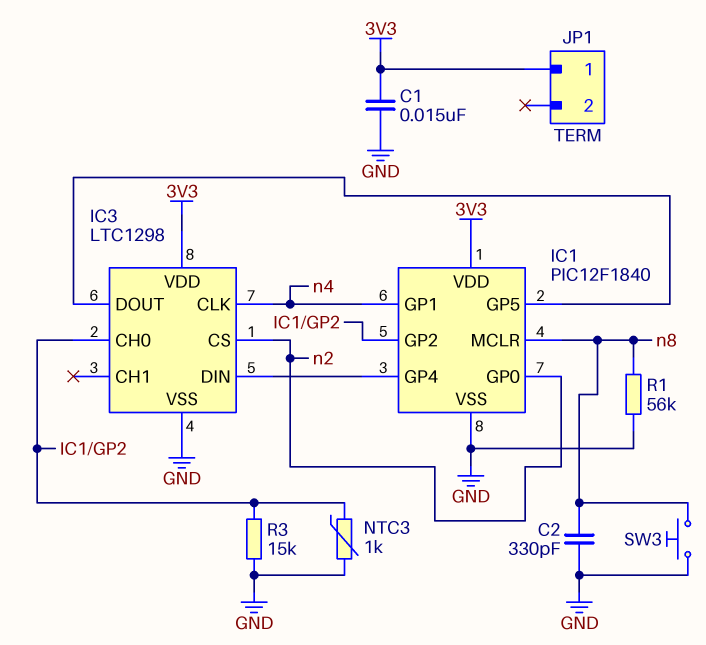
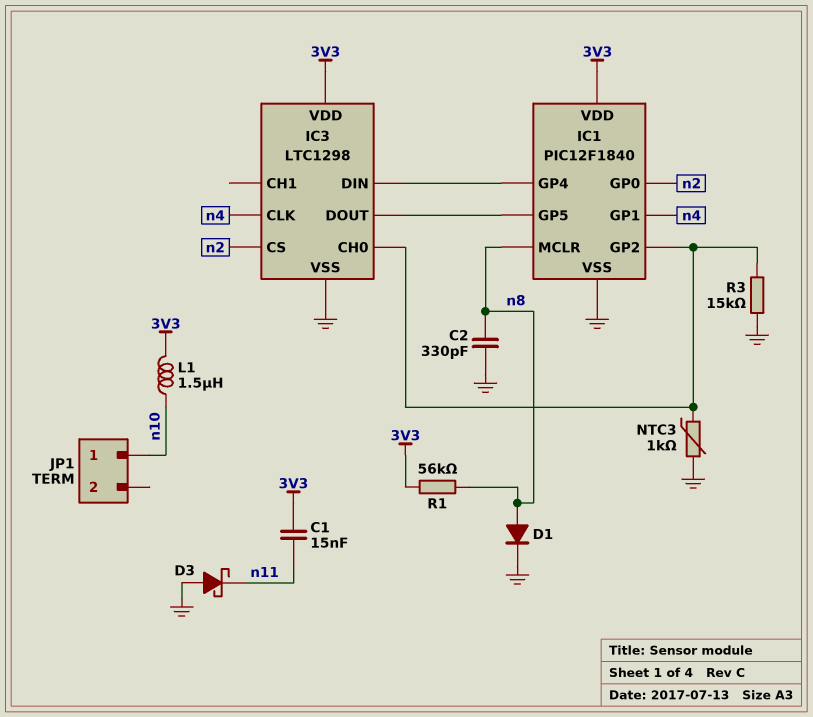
C1: 15nF (3V3, GND) -> 15nF (3V3, n11)
D1: none -> diode (A n8, K GND)
D3: none -> schottky (A GND, K n11)
JP1 pin 1: 3V3 -> n10
L1: none -> 1.5uH (3V3, n10)
R1: 56k (GND, n8) -> 56k (3V3, n8)
SW3: button (GND, n8) -> none

